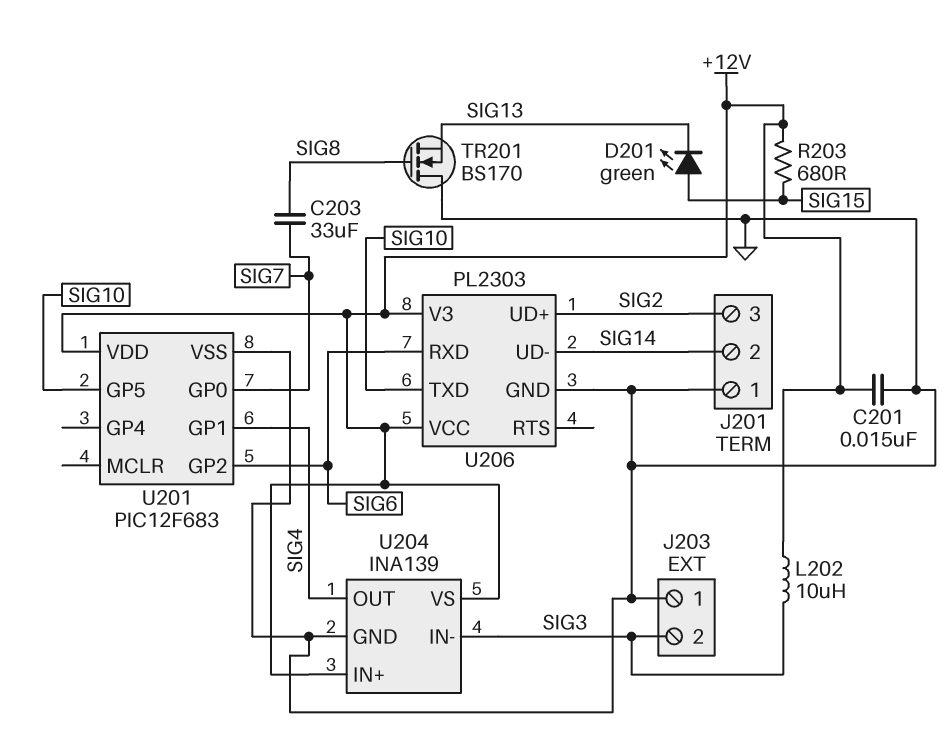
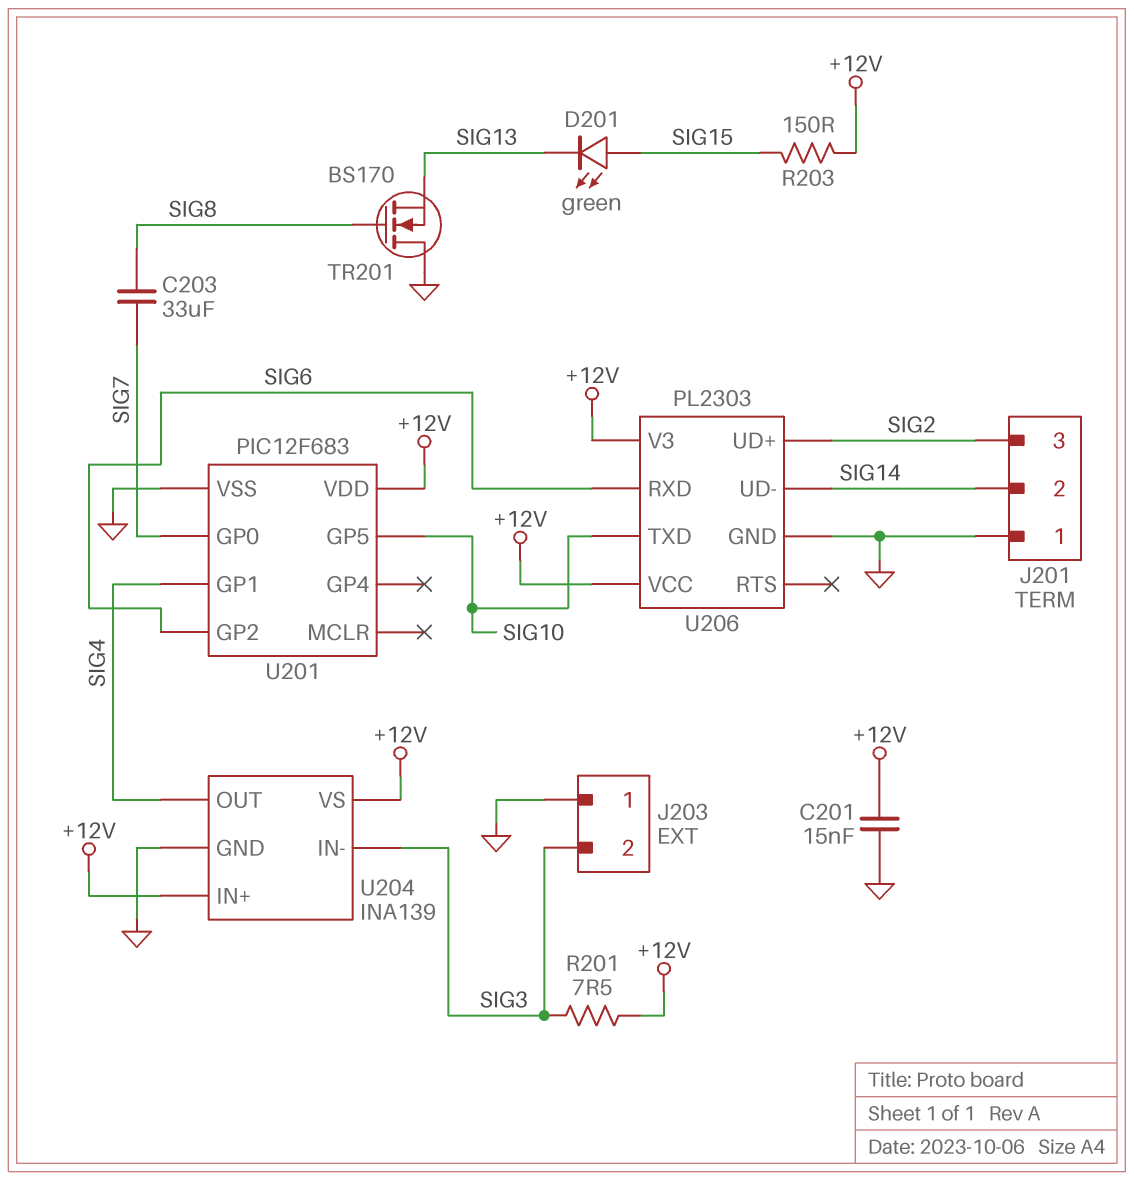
L202: 10uH (+12V, SIG3) -> none
R201: none -> 7.5 (+12V, SIG3)
R203: 680 (+12V, SIG15) -> 150 (+12V, SIG15)

